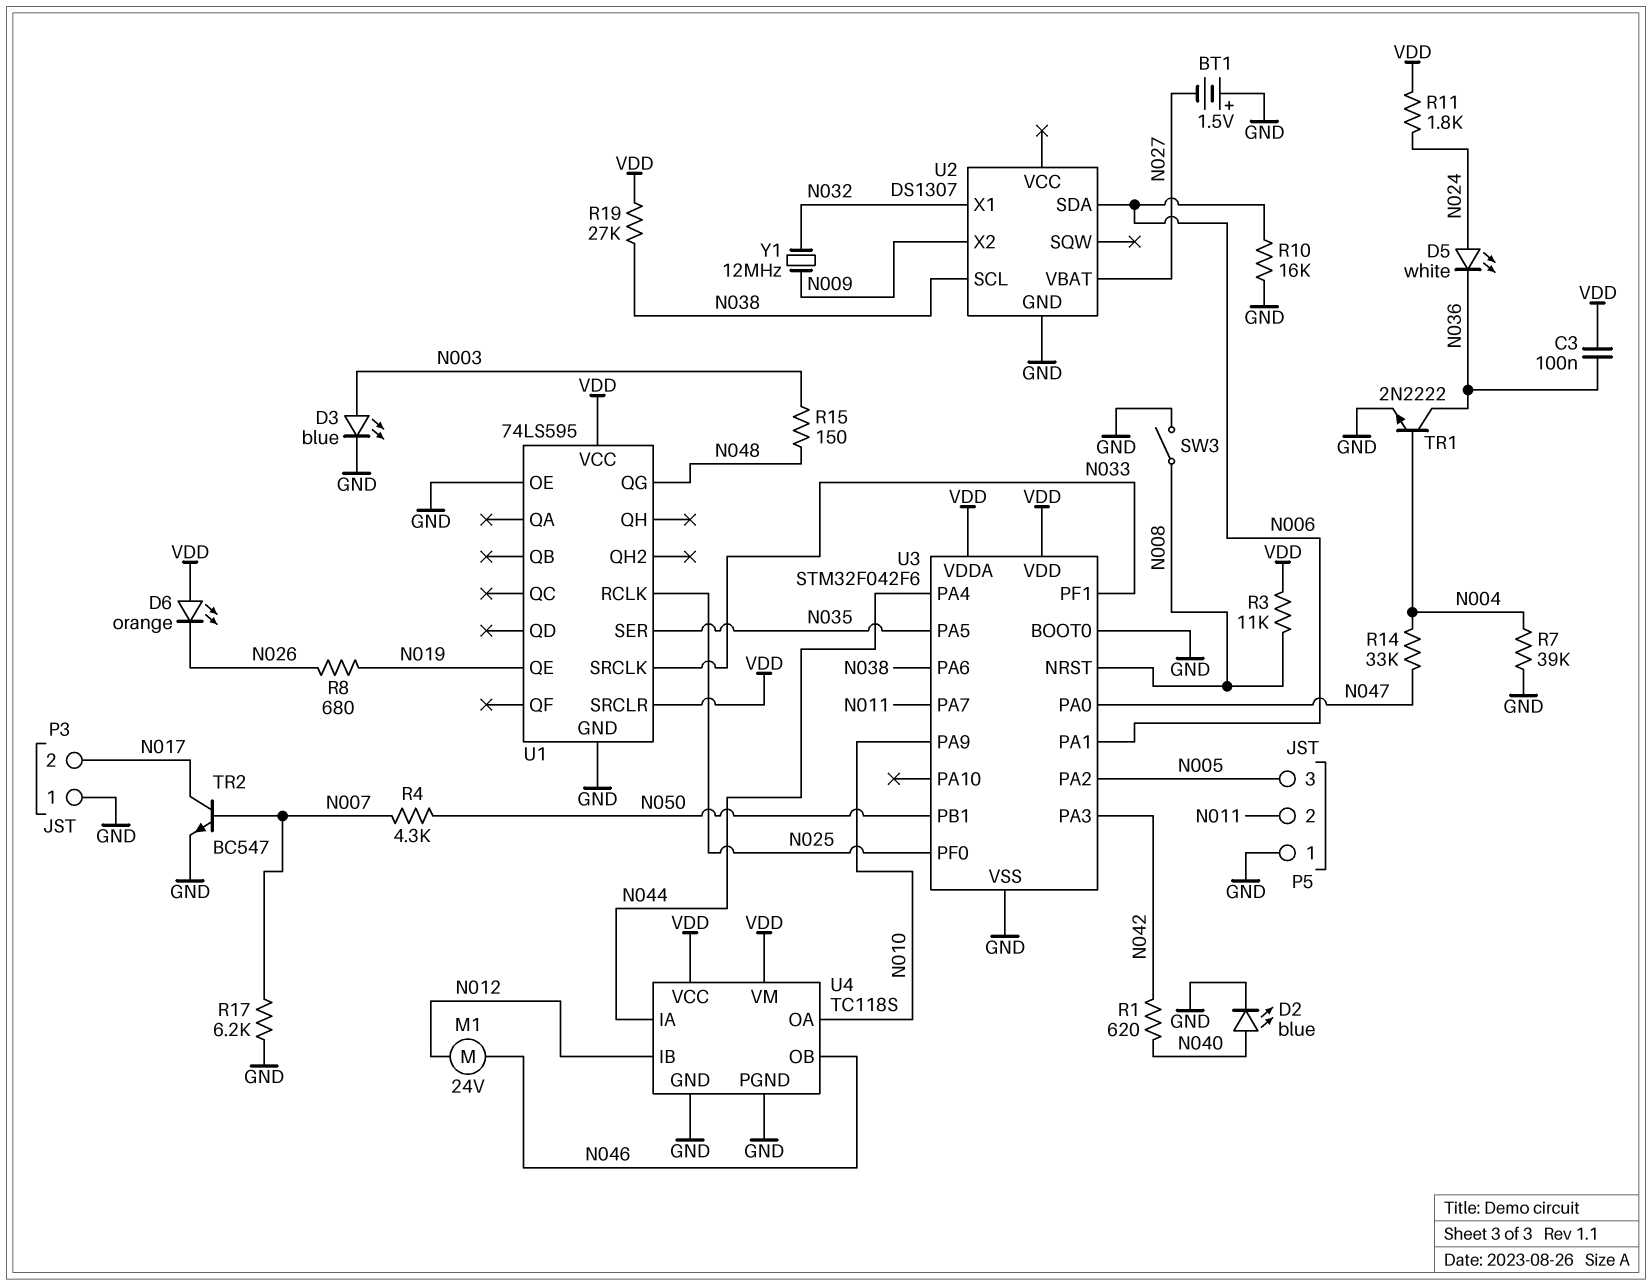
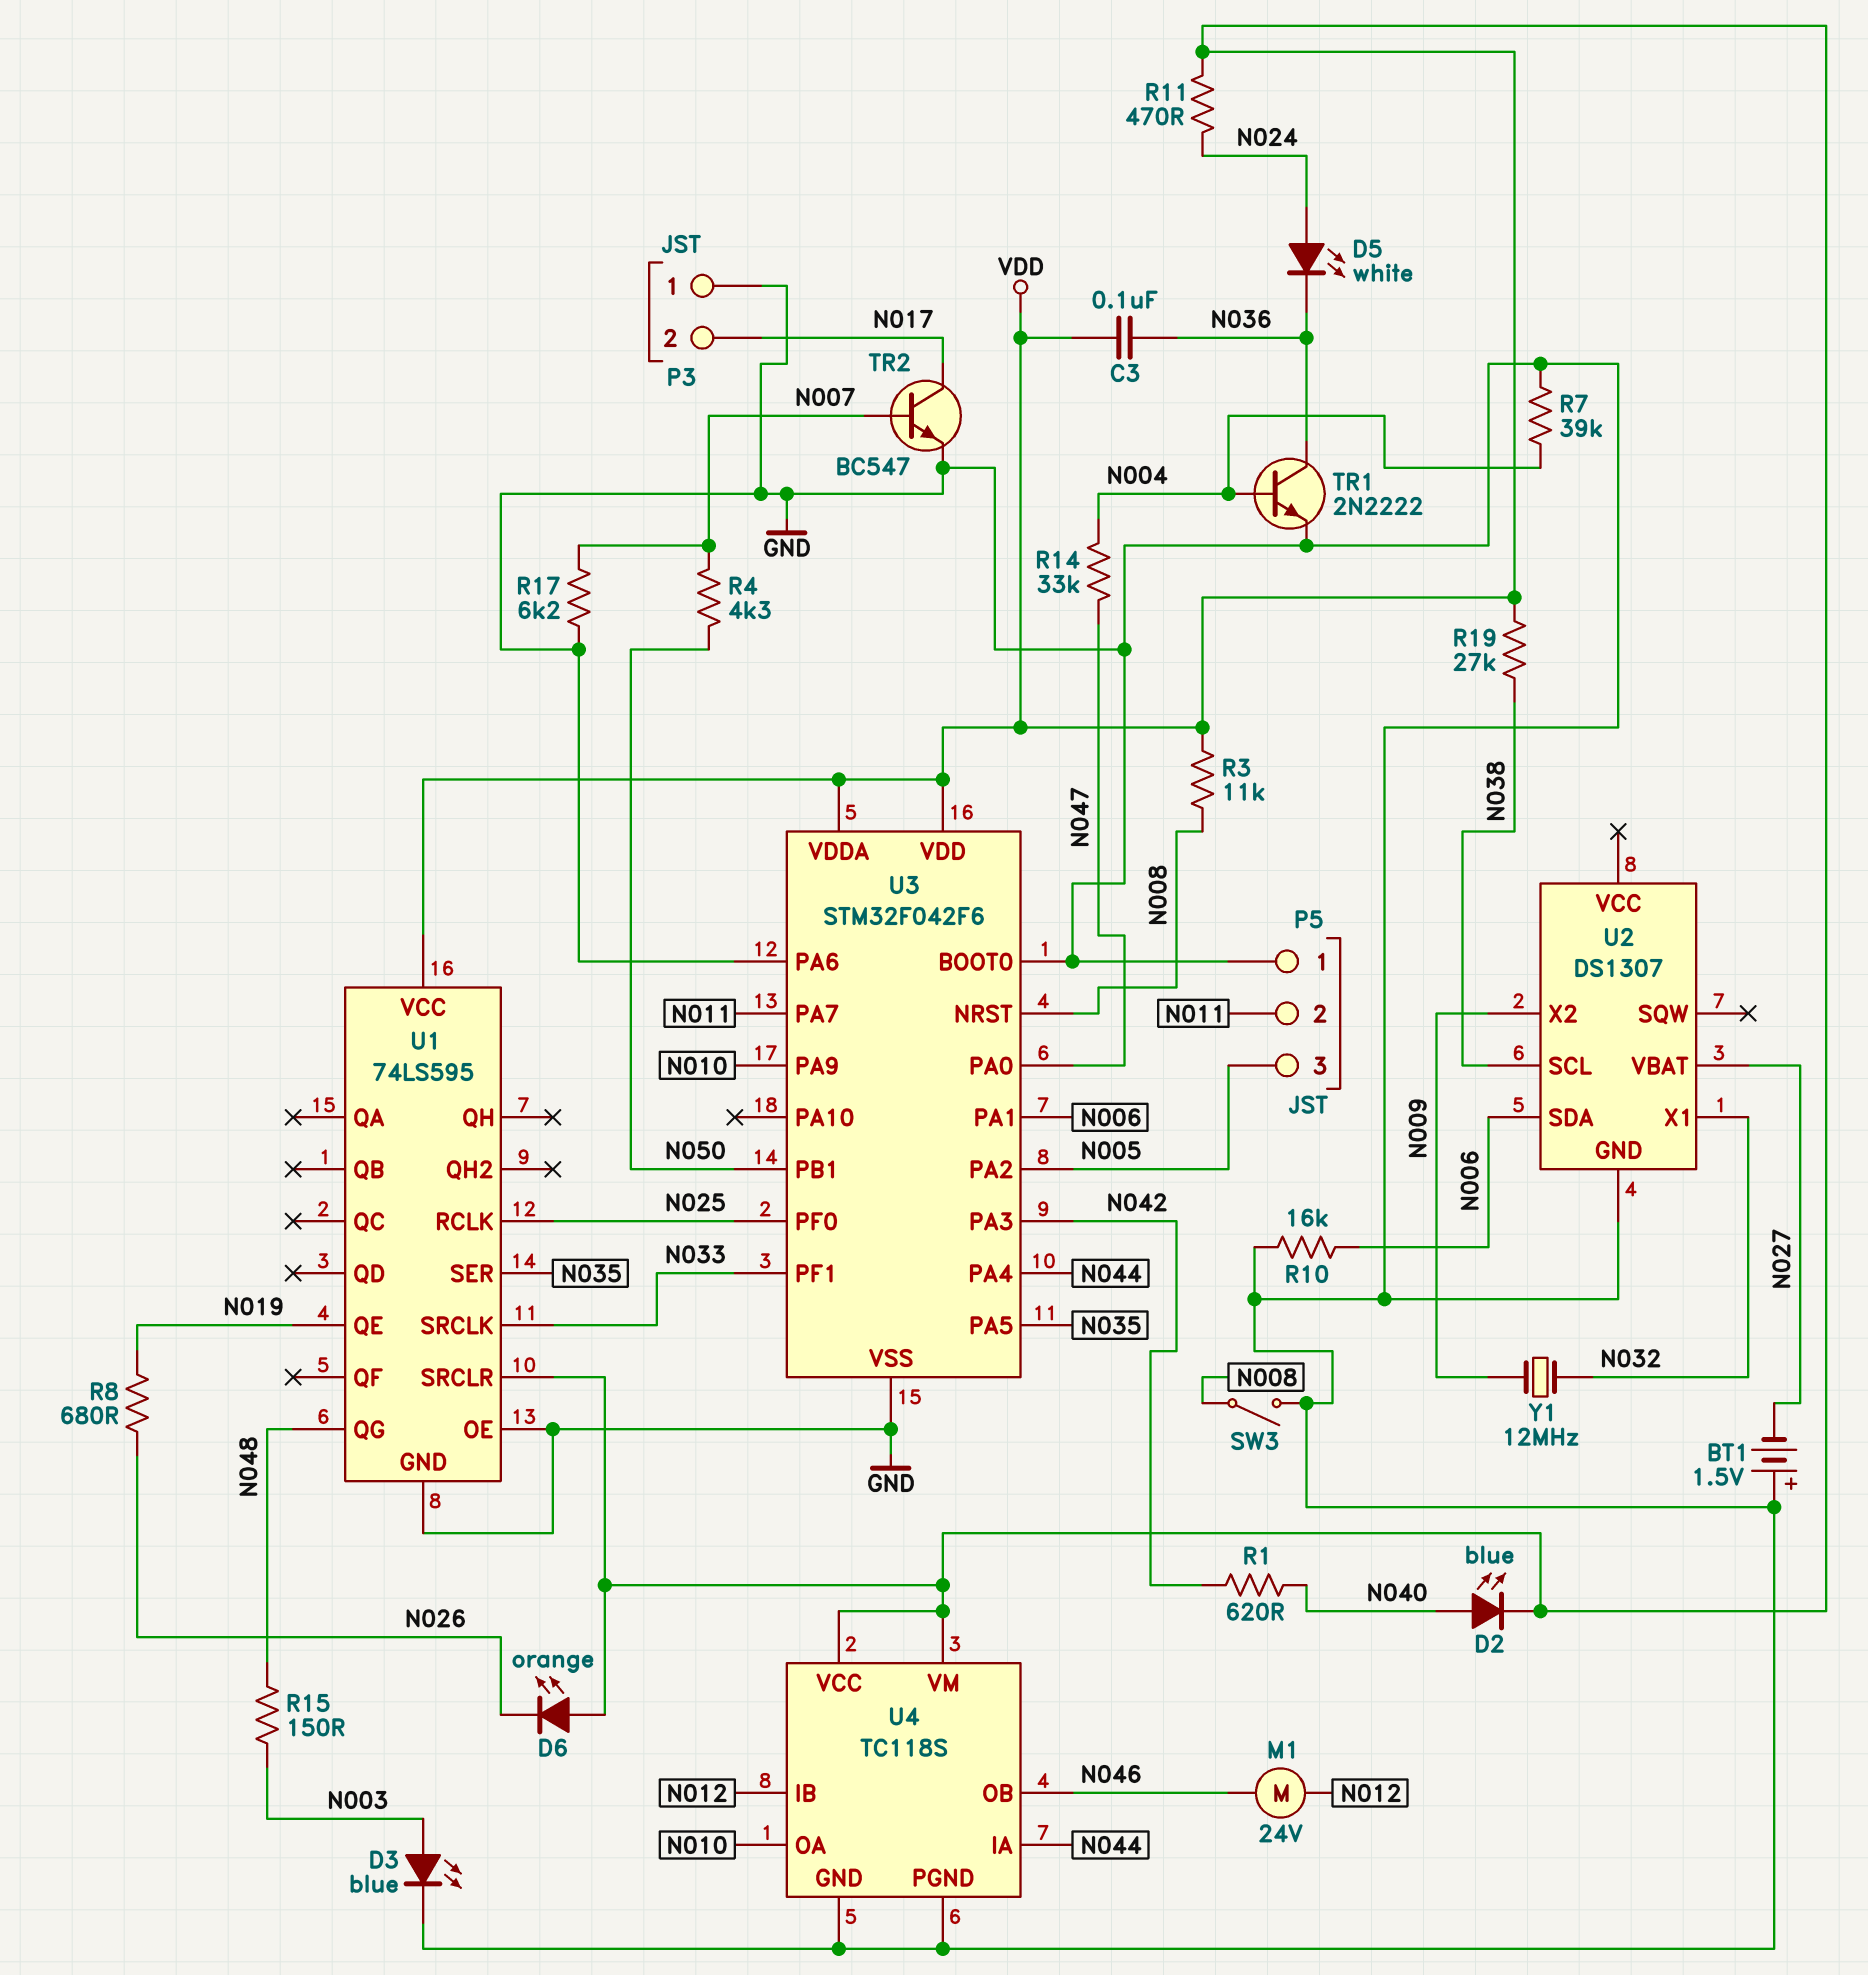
D2: LED blue (A N040, K GND) -> LED blue (A N040, K VDD)
R11: 1.8k (N024, VDD) -> 470 (N024, VDD)
U3 pin PA6: N038 -> GND

